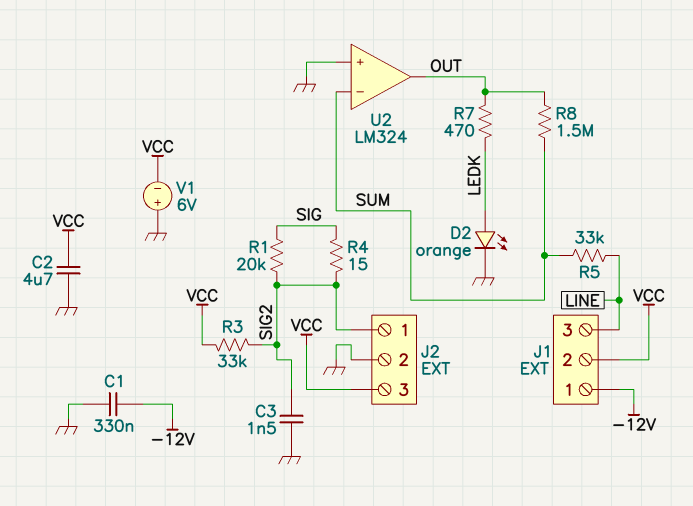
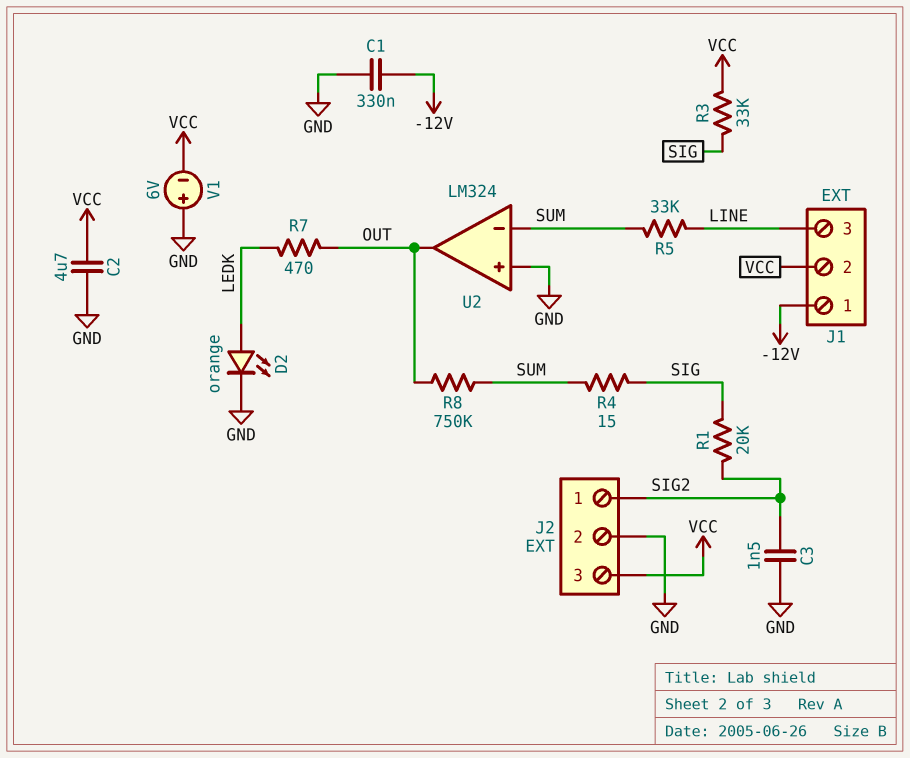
R3: 33k (SIG2, VCC) -> 33k (SIG, VCC)
R4: 15 (SIG, SIG2) -> 15 (SIG, SUM)
R8: 1.5M (OUT, SUM) -> 750k (OUT, SUM)

